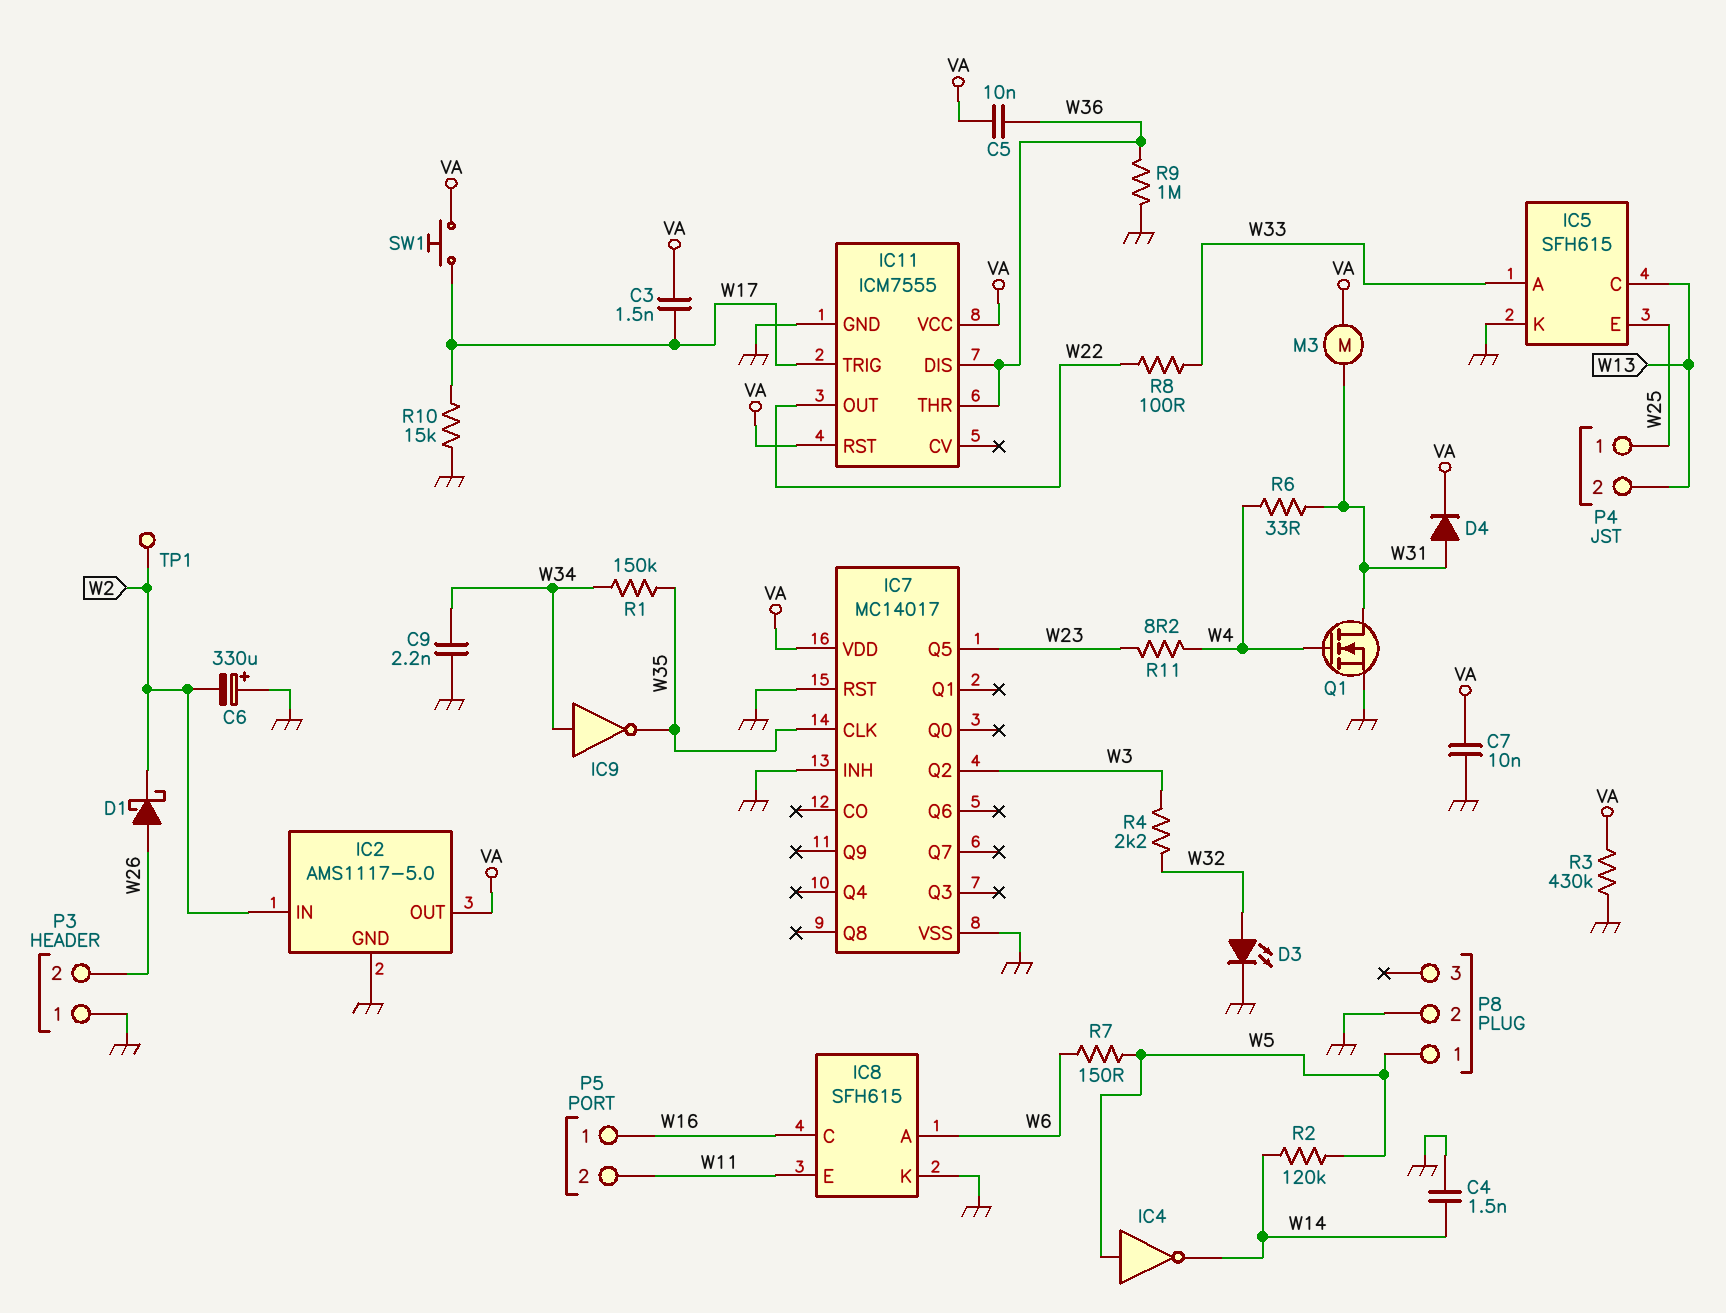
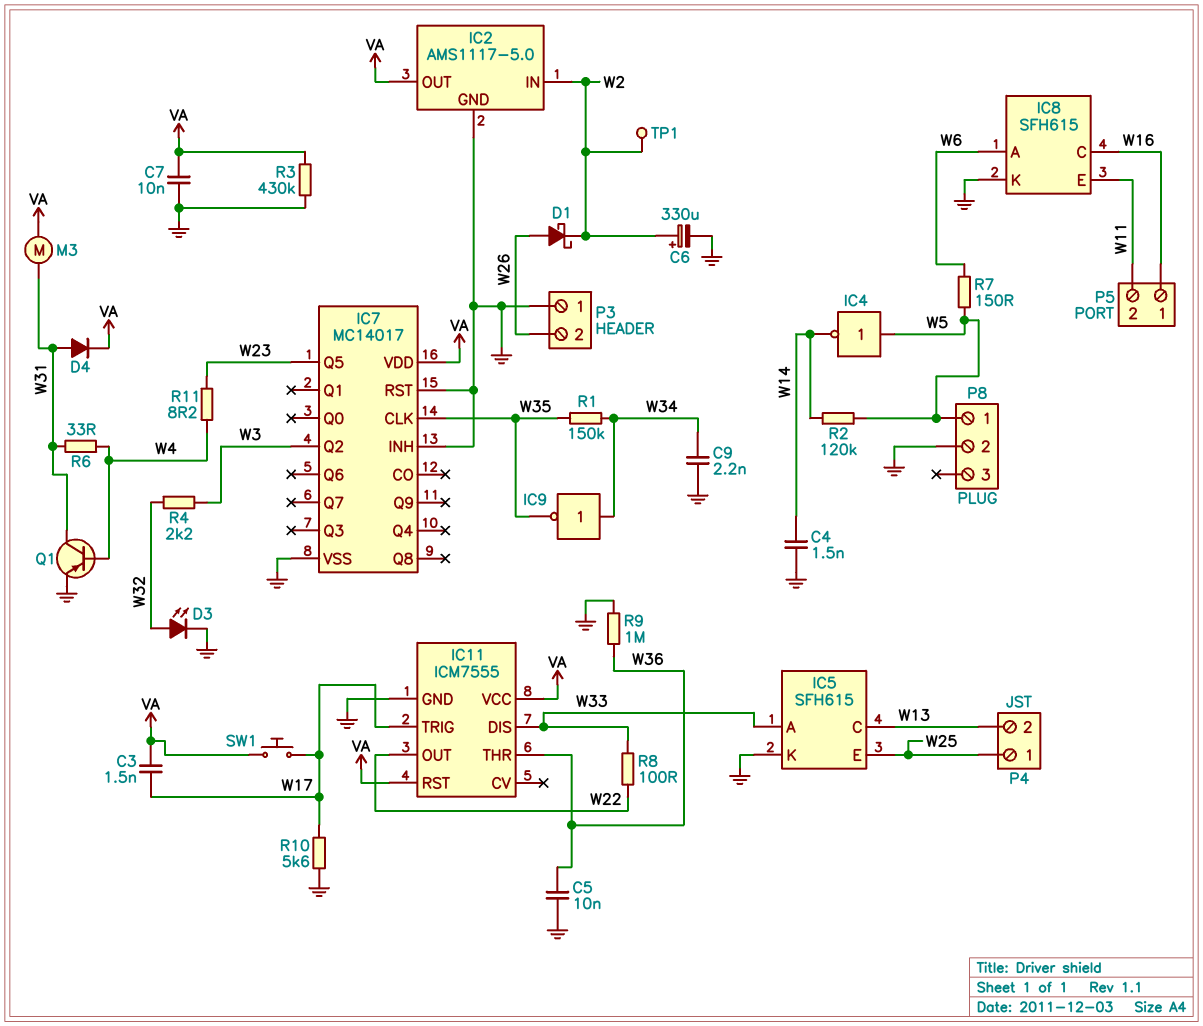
C5: 10nF (VA, W36) -> 10nF (GND, W36)
C6: 330uF (plus GND, minus W2) -> 330uF (plus W2, minus GND)
IC11 pin DIS: W36 -> W33
Q1: NMOS (G W4, D W31, S GND) -> PNP (B W4, C W31, E GND)
R10: 15k (GND, W17) -> 5.6k (GND, W17)

